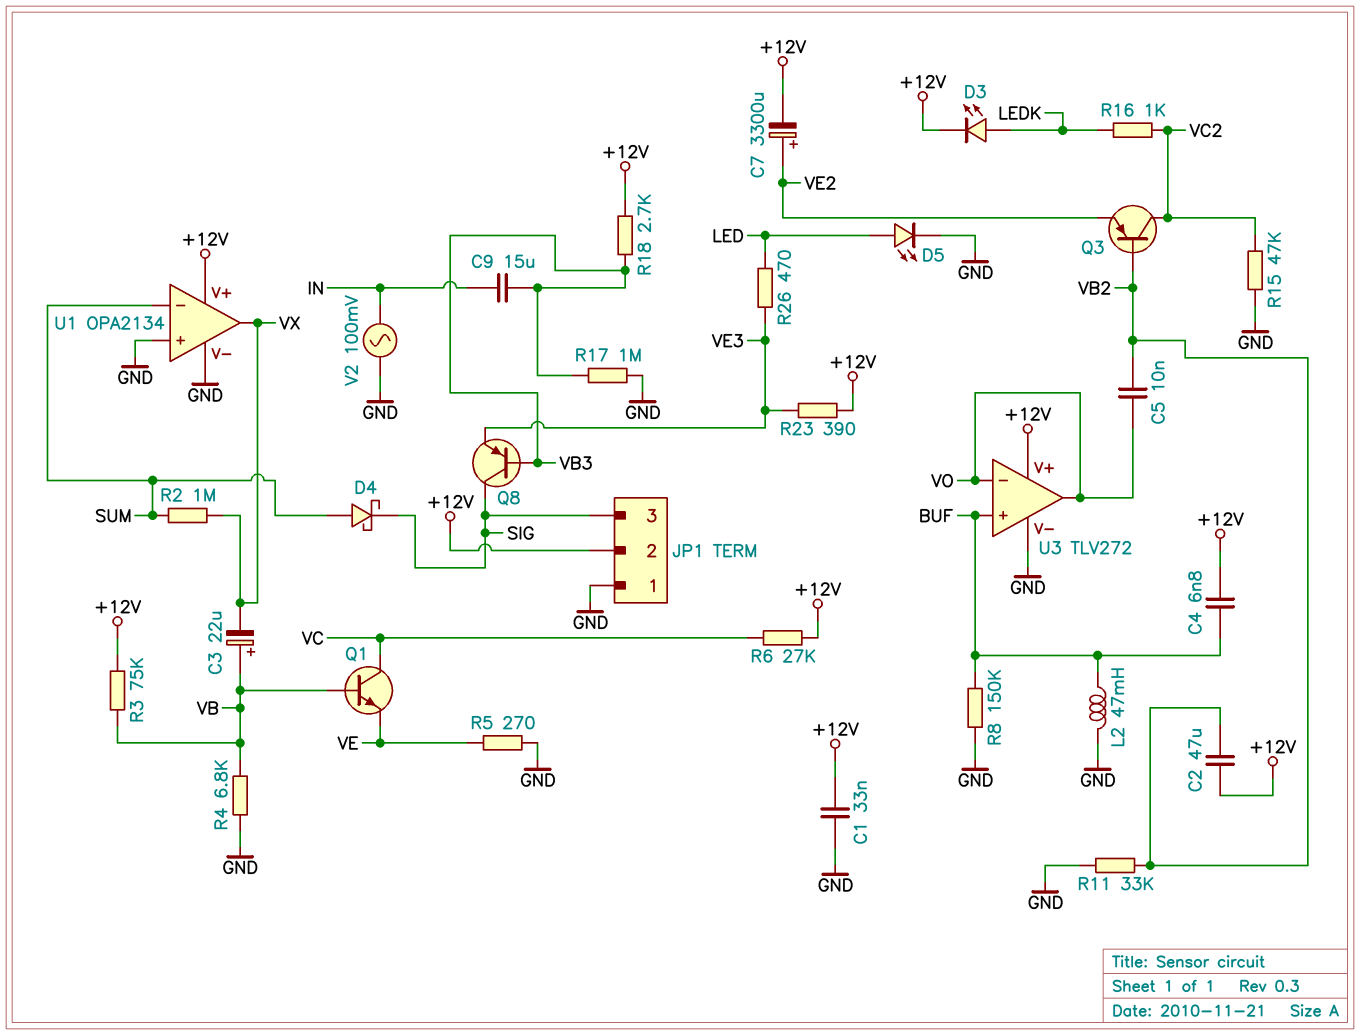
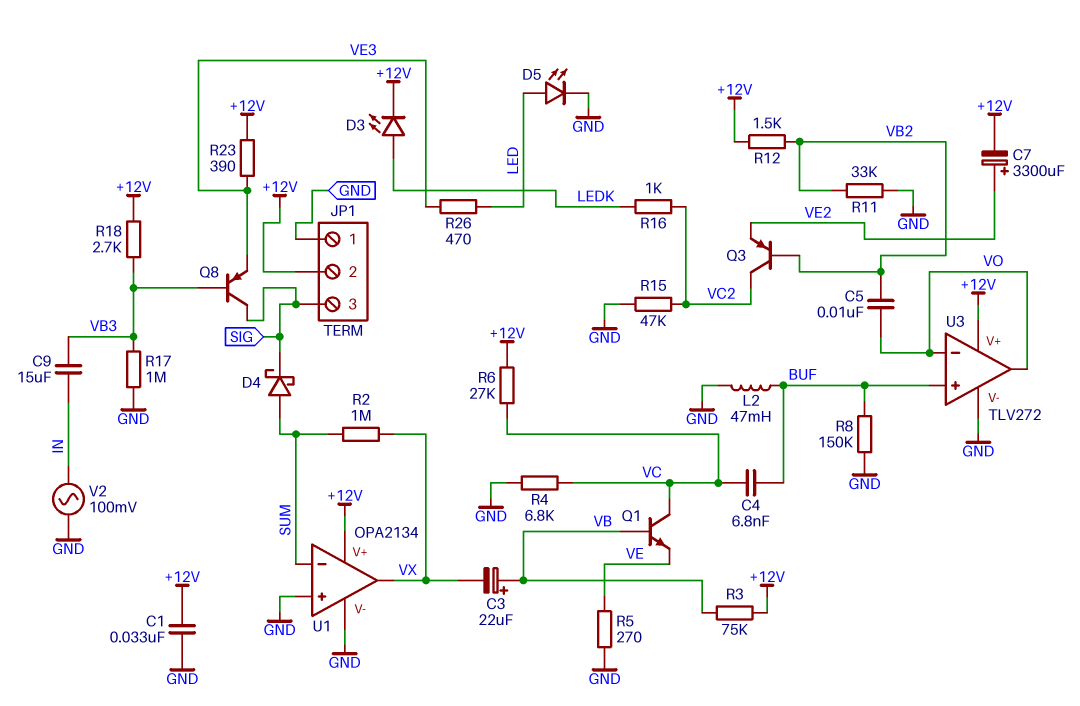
C2: 47uF (+12V, VB2) -> none
C4: 6.8nF (+12V, BUF) -> 6.8nF (BUF, VC)
R4: 6.8k (GND, VB) -> 6.8k (GND, VC)
R12: none -> 1.5k (+12V, VB2)

